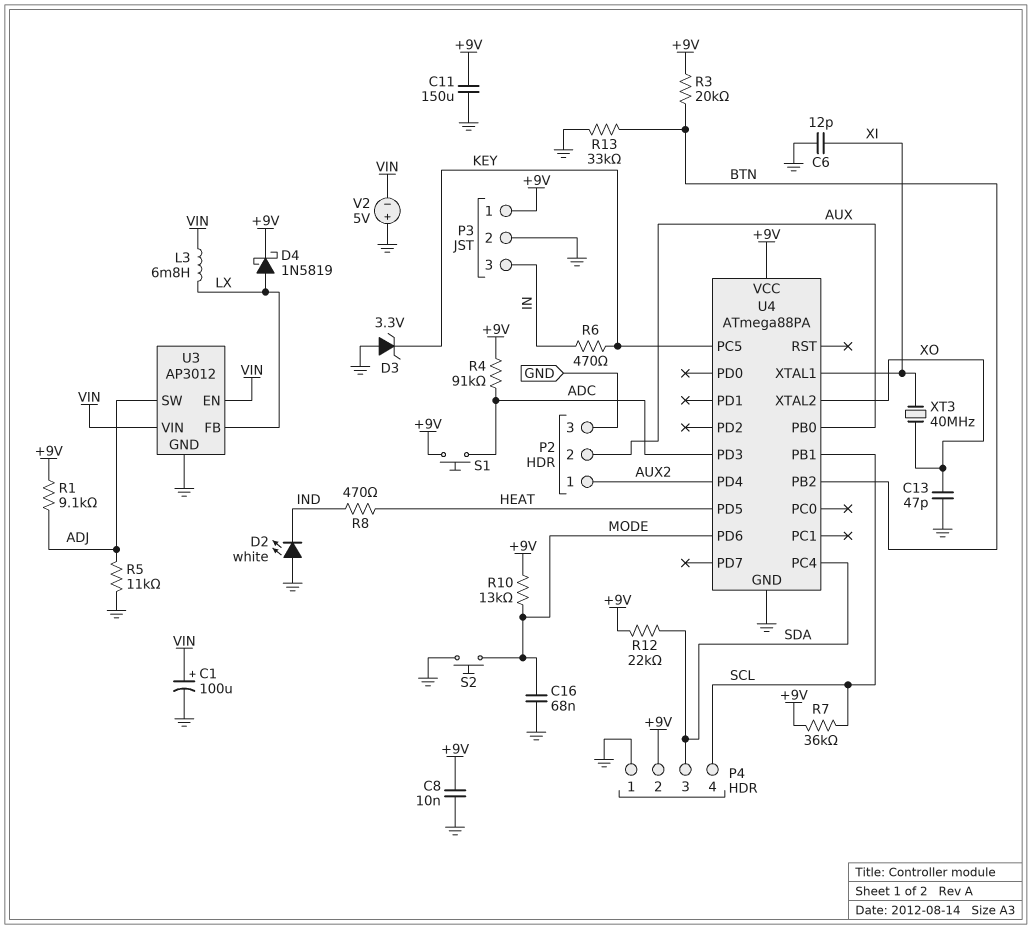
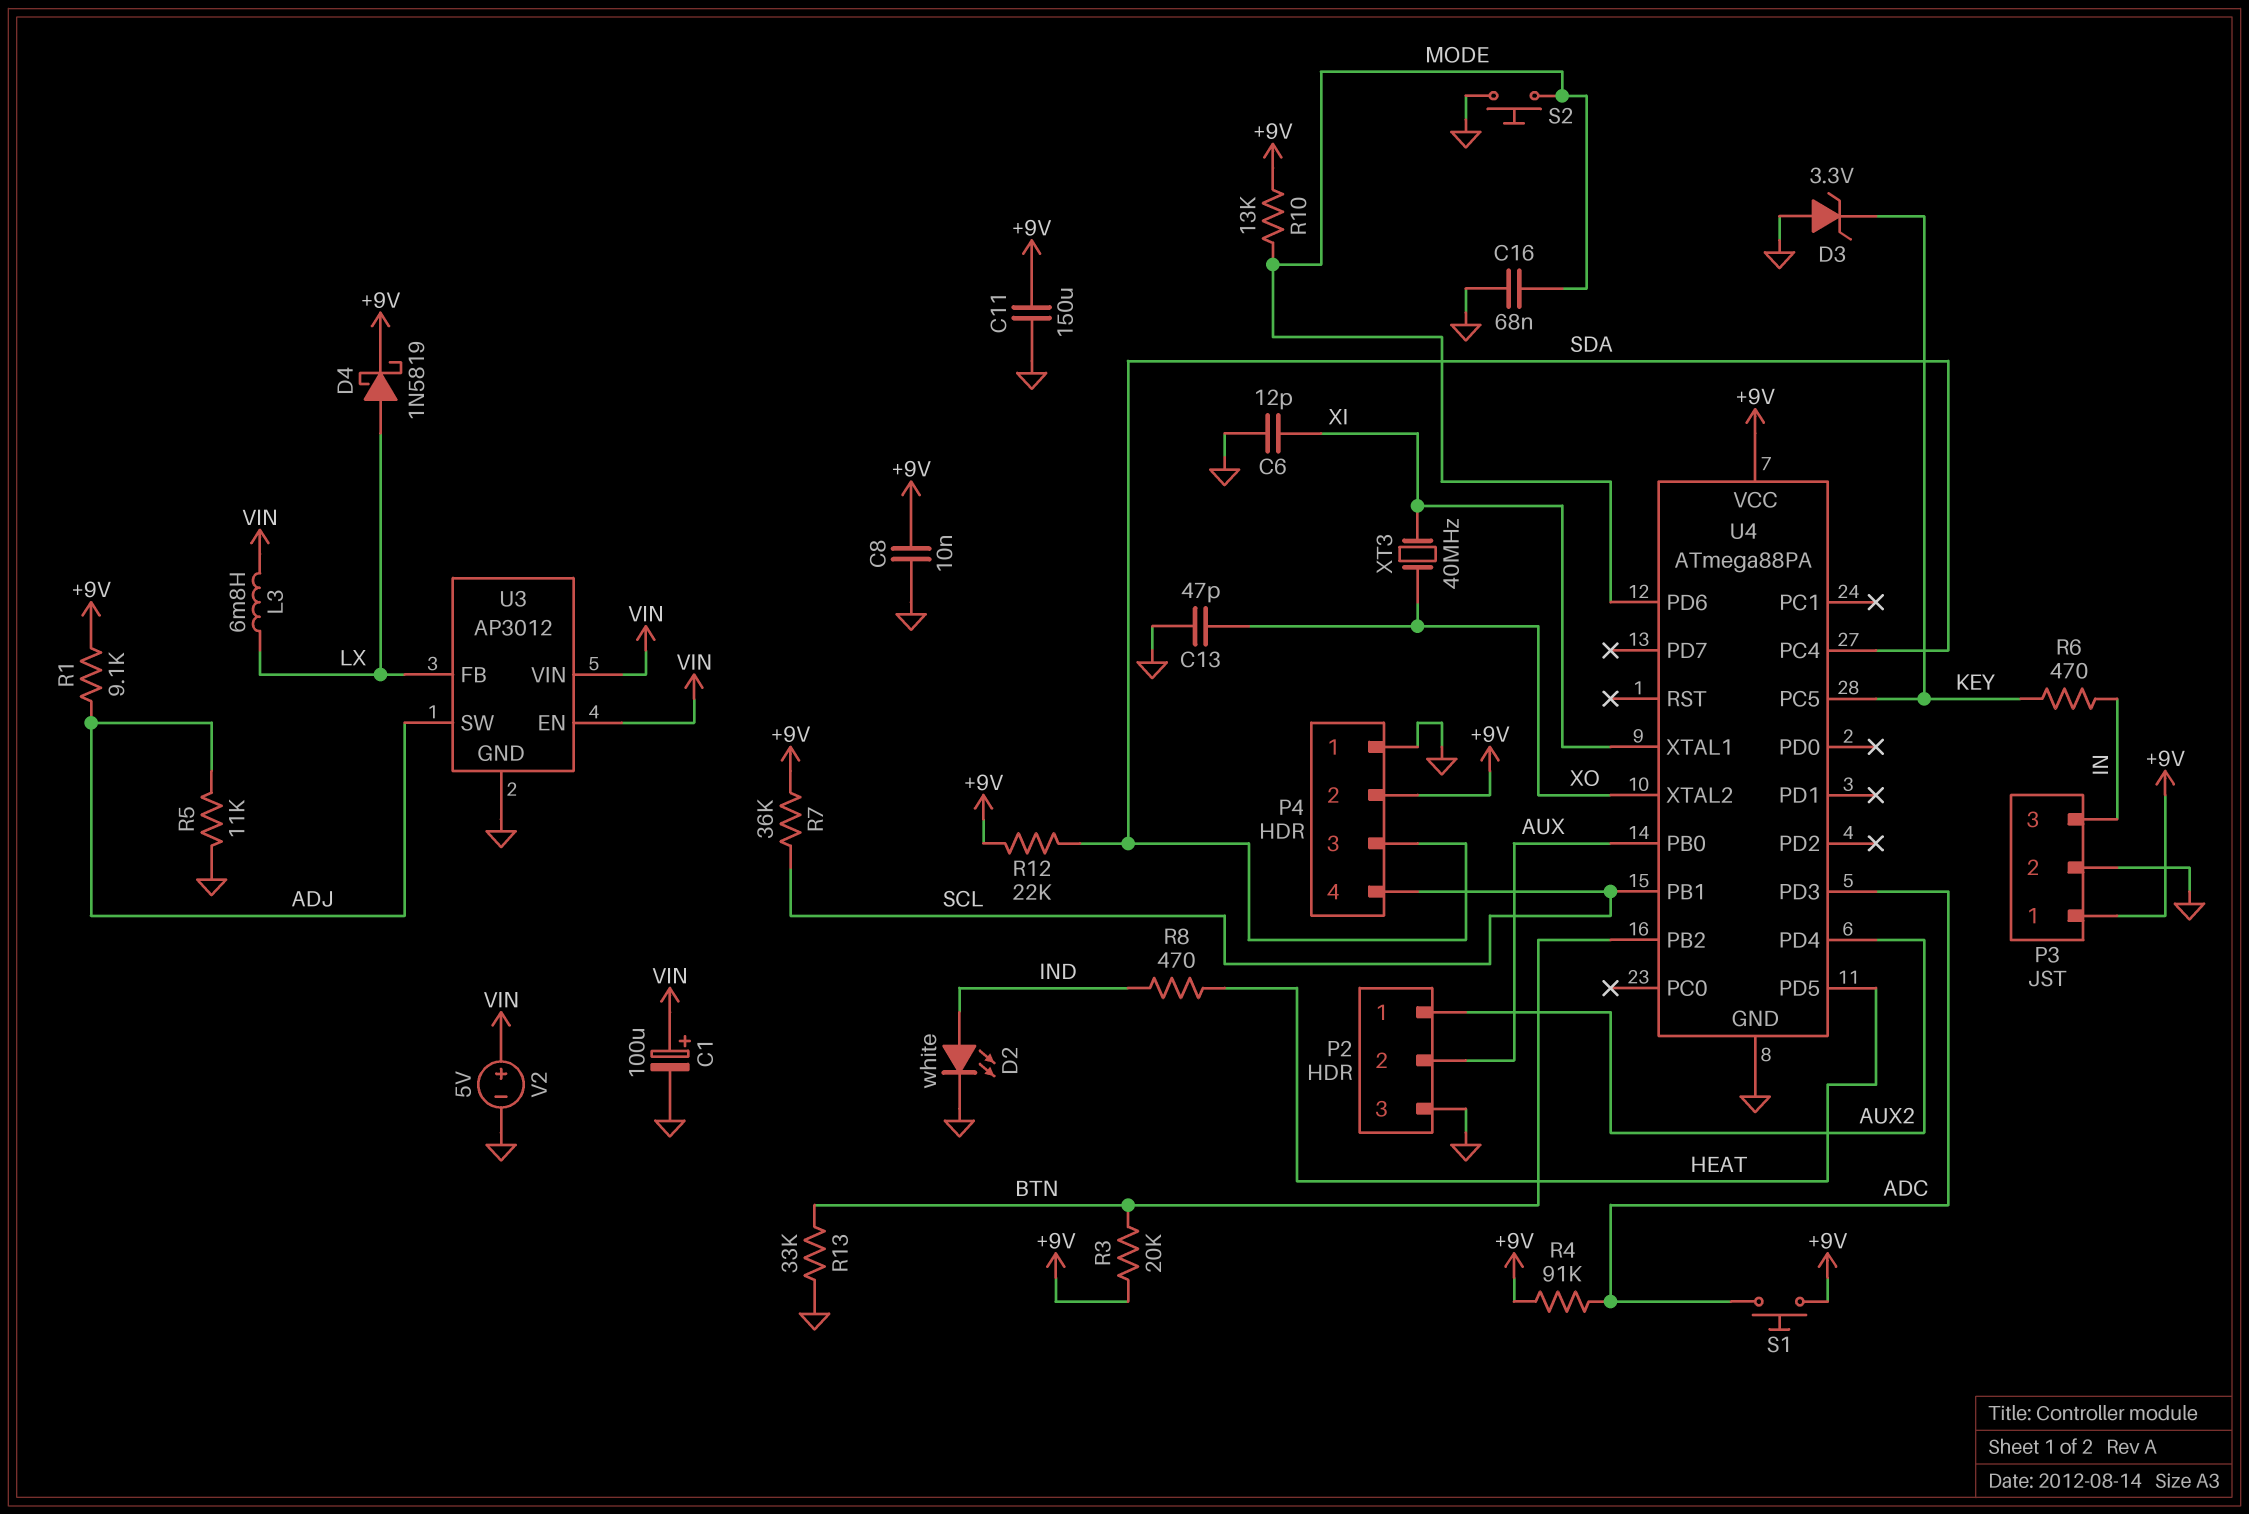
D2: LED white (A GND, K IND) -> LED white (A IND, K GND)
V2: 5V (plus GND, minus VIN) -> 5V (plus VIN, minus GND)

